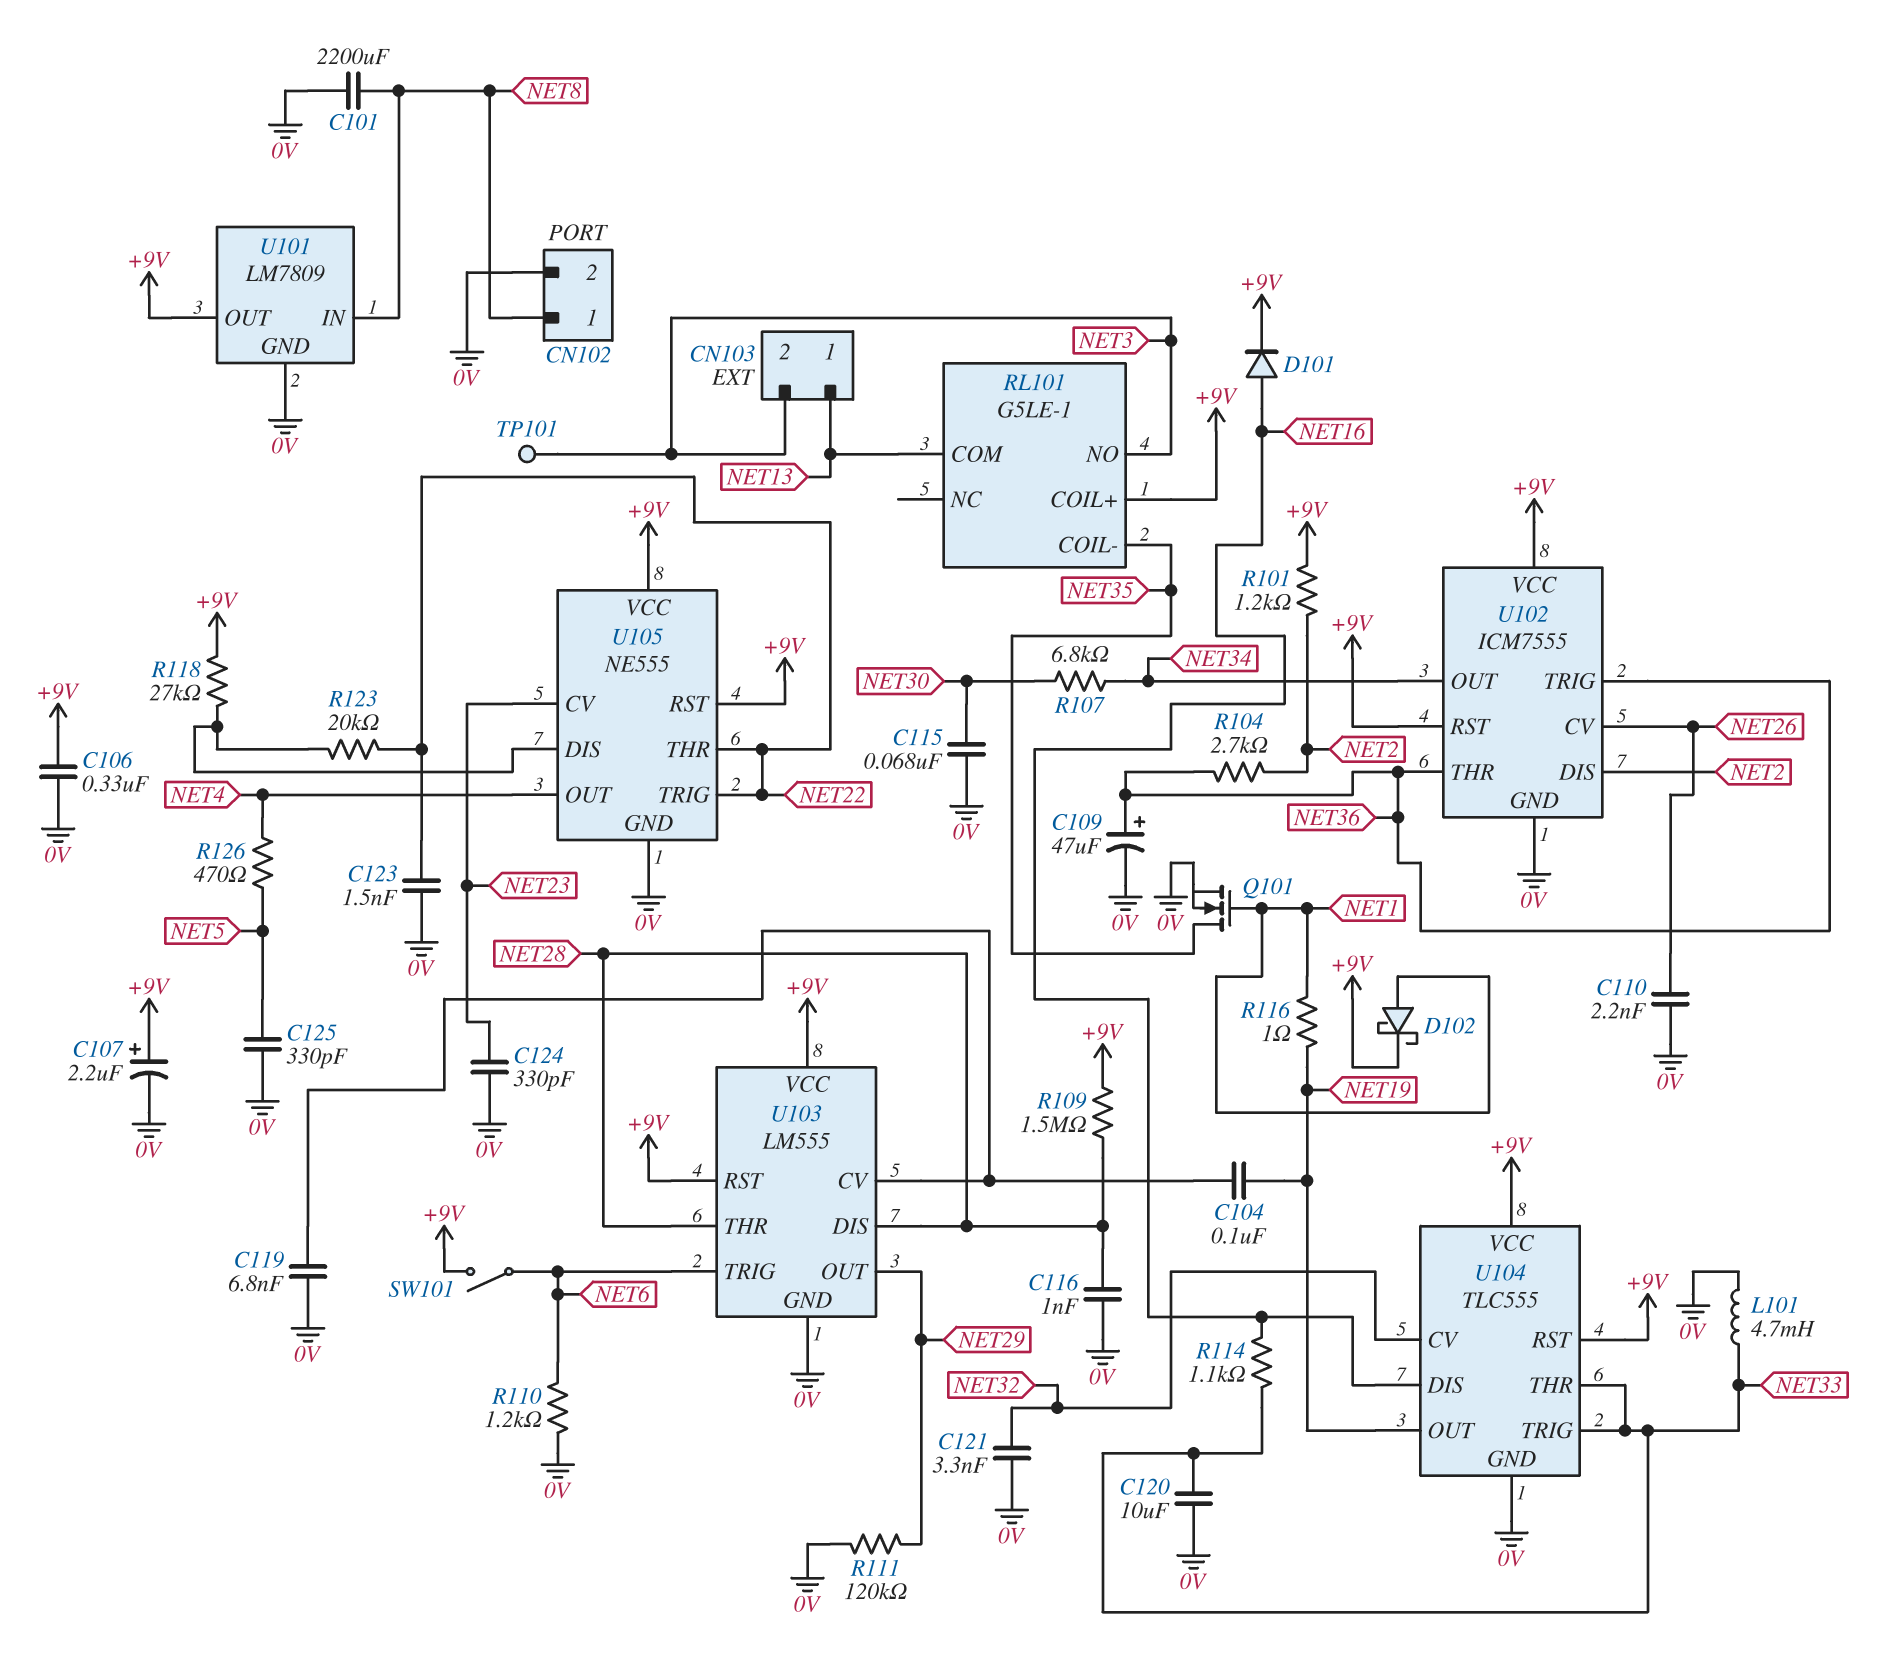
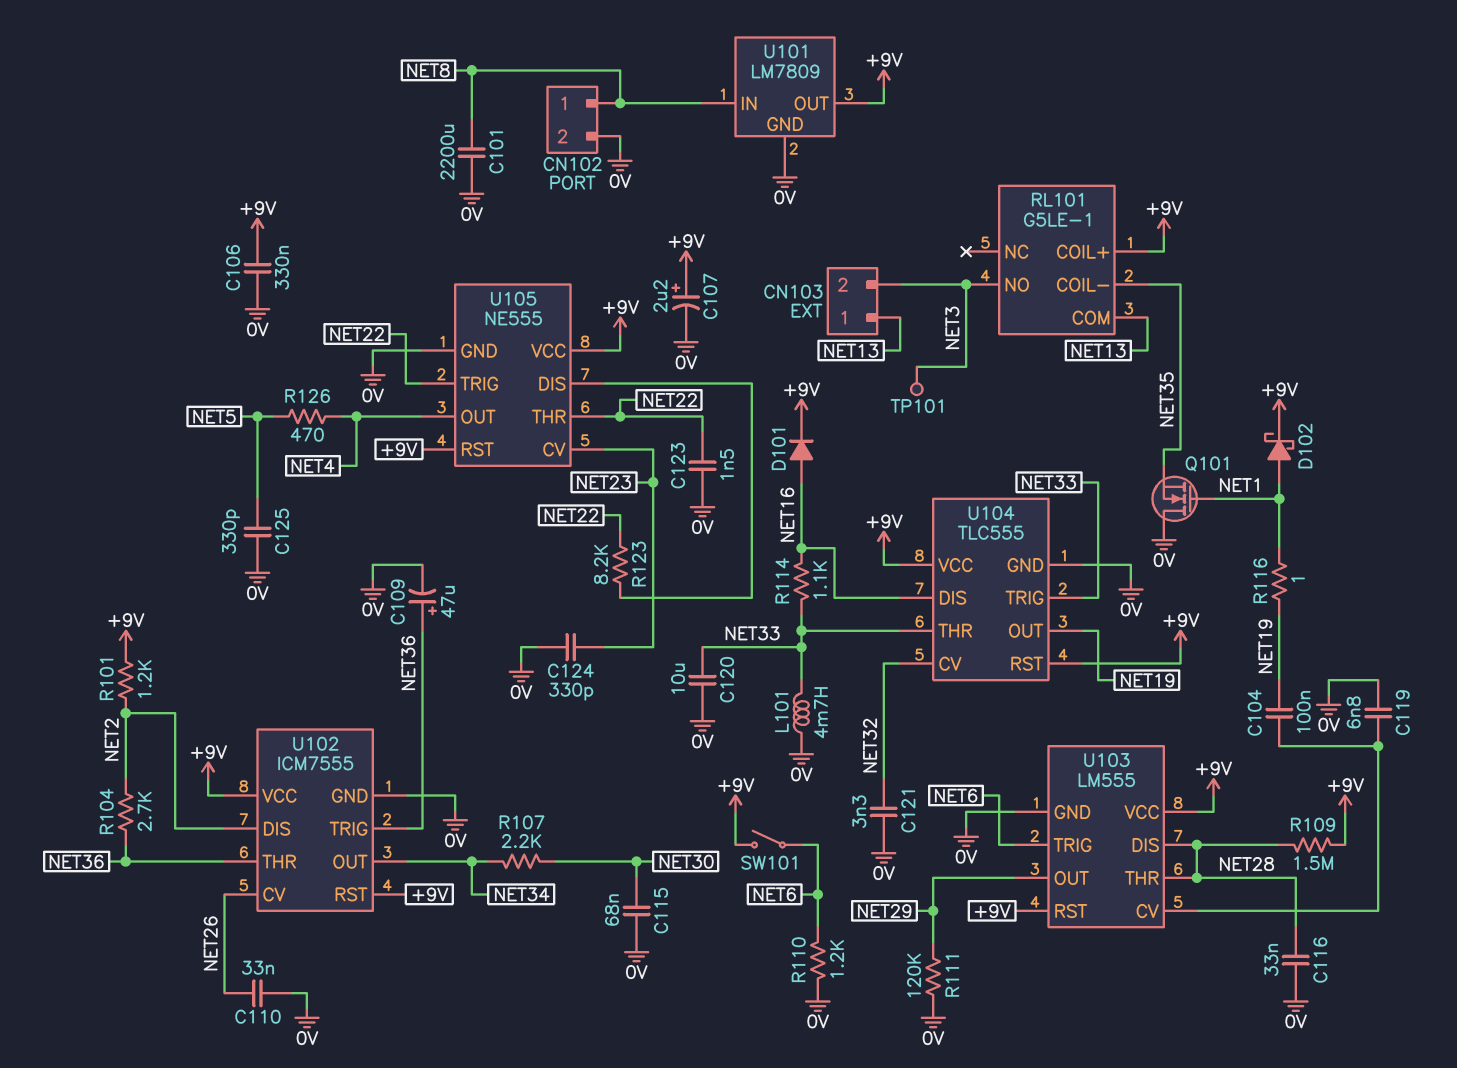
C110: 2.2nF (0V, NET26) -> 33nF (0V, NET26)
C116: 1nF (0V, NET28) -> 33nF (0V, NET28)
Q101: NMOS (G NET1, D NET35, S 0V) -> NMOS (G NET1, D 0V, S NET35)
R107: 6.8k (NET30, NET34) -> 2.2k (NET30, NET34)
R118: 27k (+9V, U105/DIS) -> none
R123: 20k (NET22, U105/DIS) -> 8.2k (NET22, U105/DIS)

